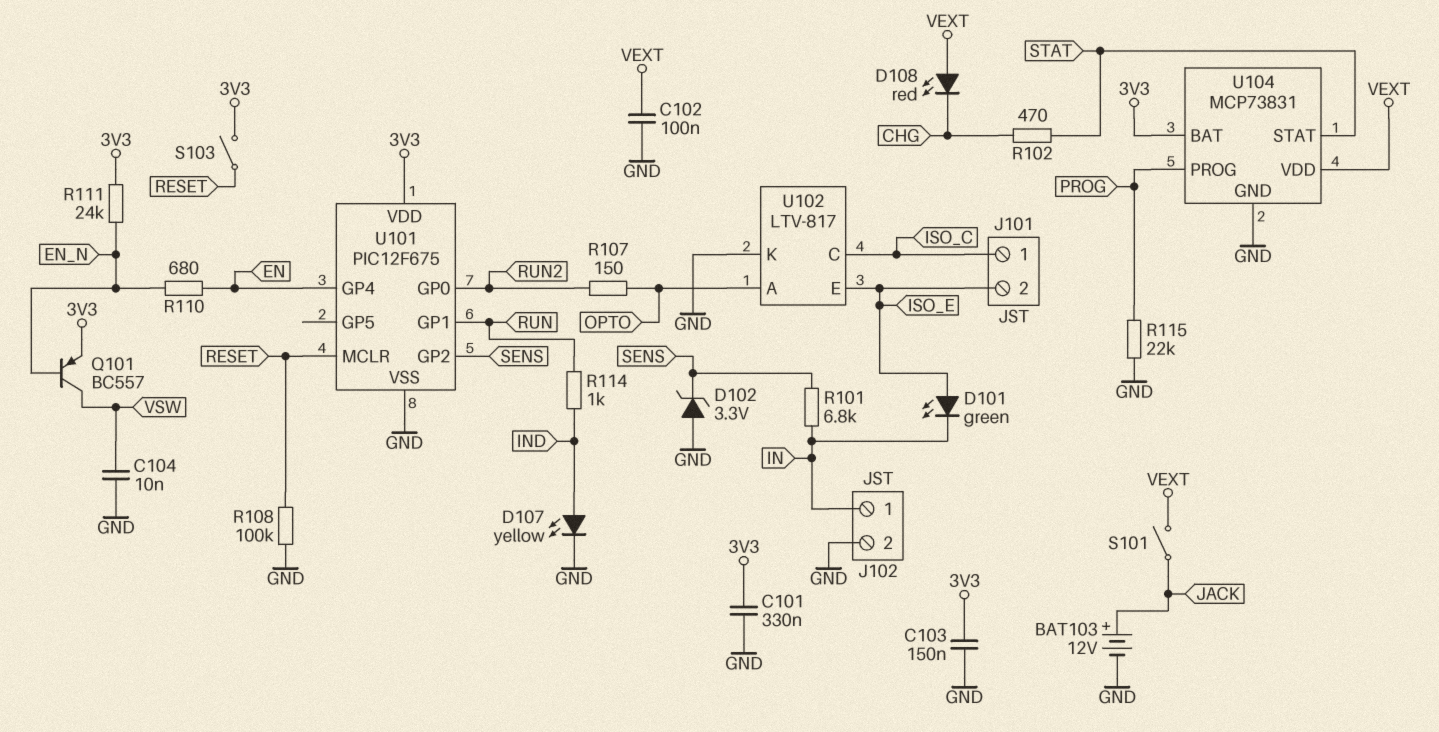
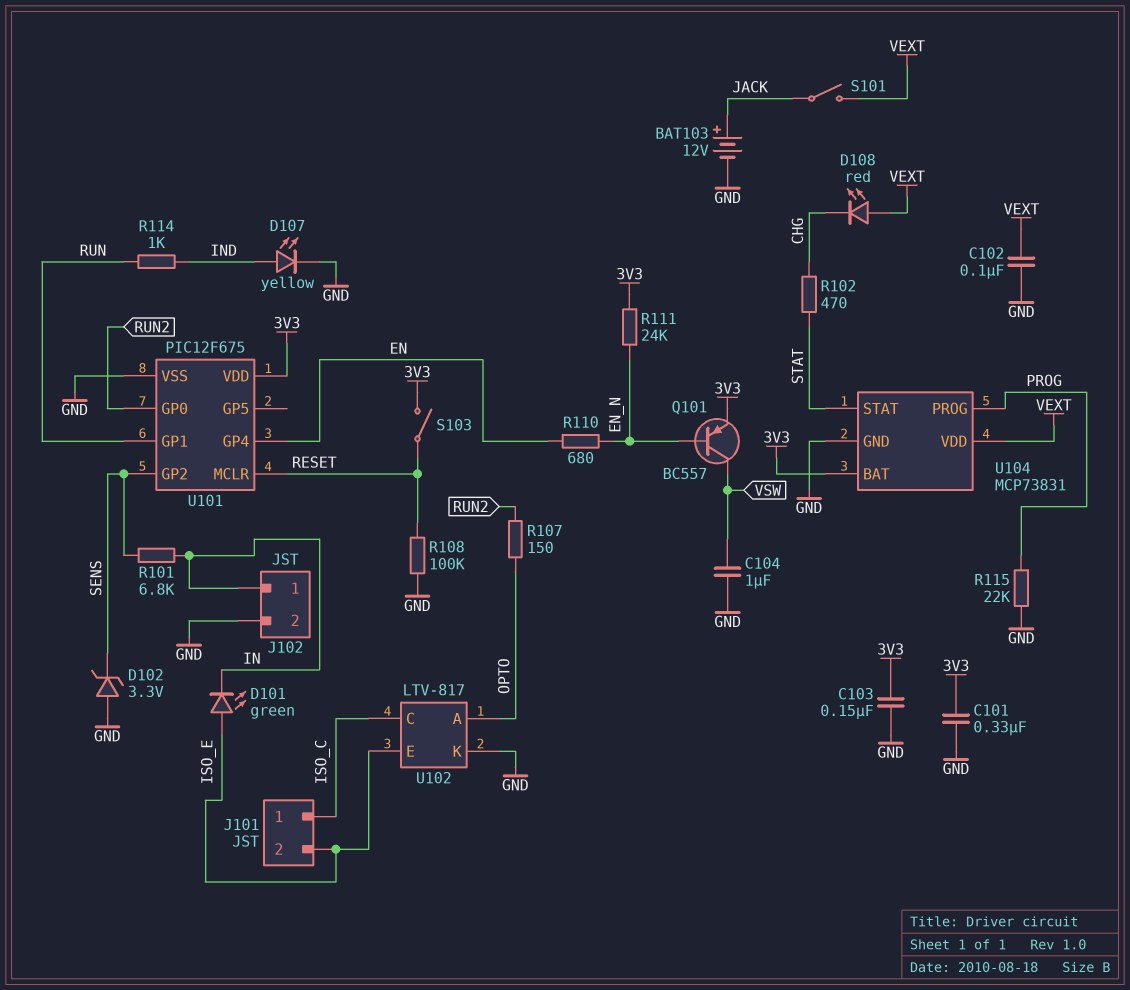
C104: 10nF (GND, VSW) -> 1uF (GND, VSW)

